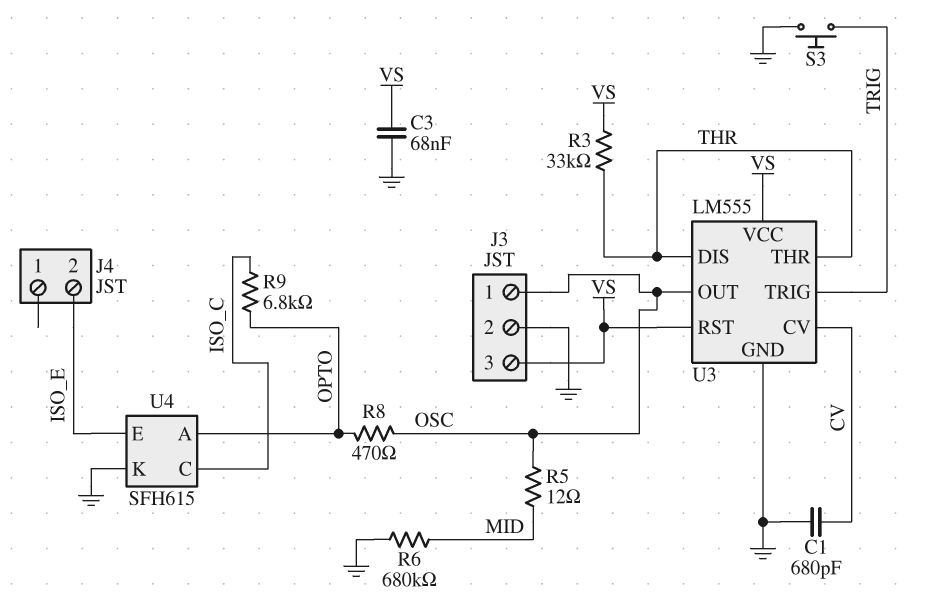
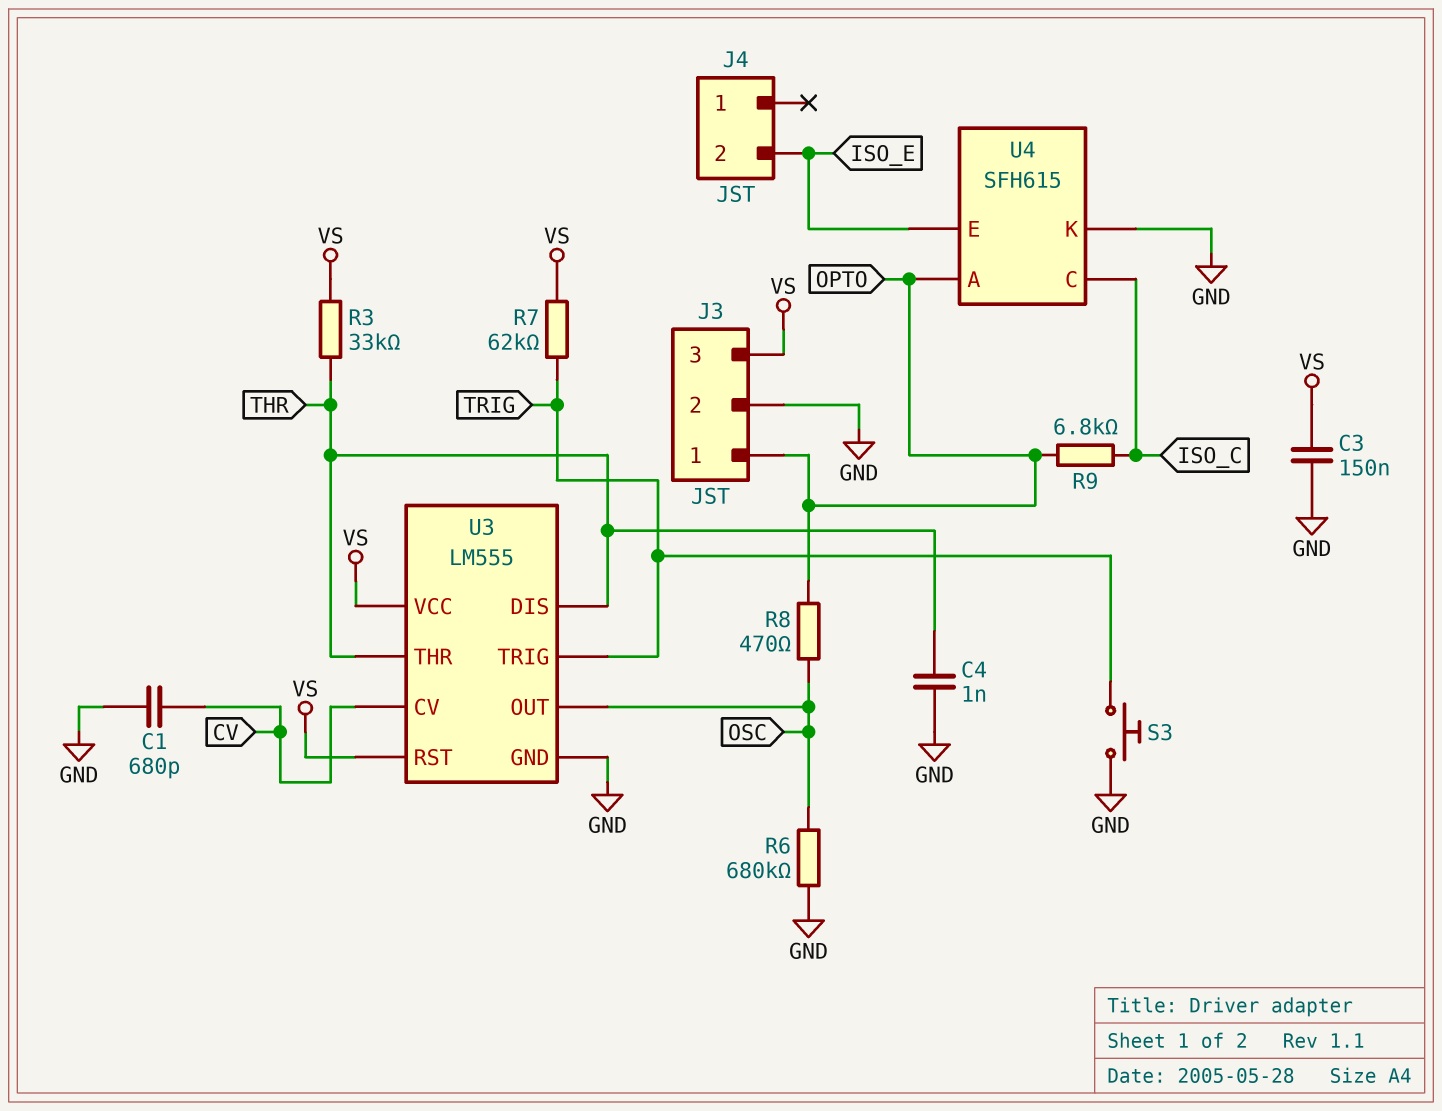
C3: 68nF (GND, VS) -> 150nF (GND, VS)
C4: none -> 1nF (GND, THR)
J3 pin 1: OSC -> OPTO
R5: 12 (MID, OSC) -> none
R6: 680k (GND, MID) -> 680k (GND, OSC)
R7: none -> 62k (TRIG, VS)

